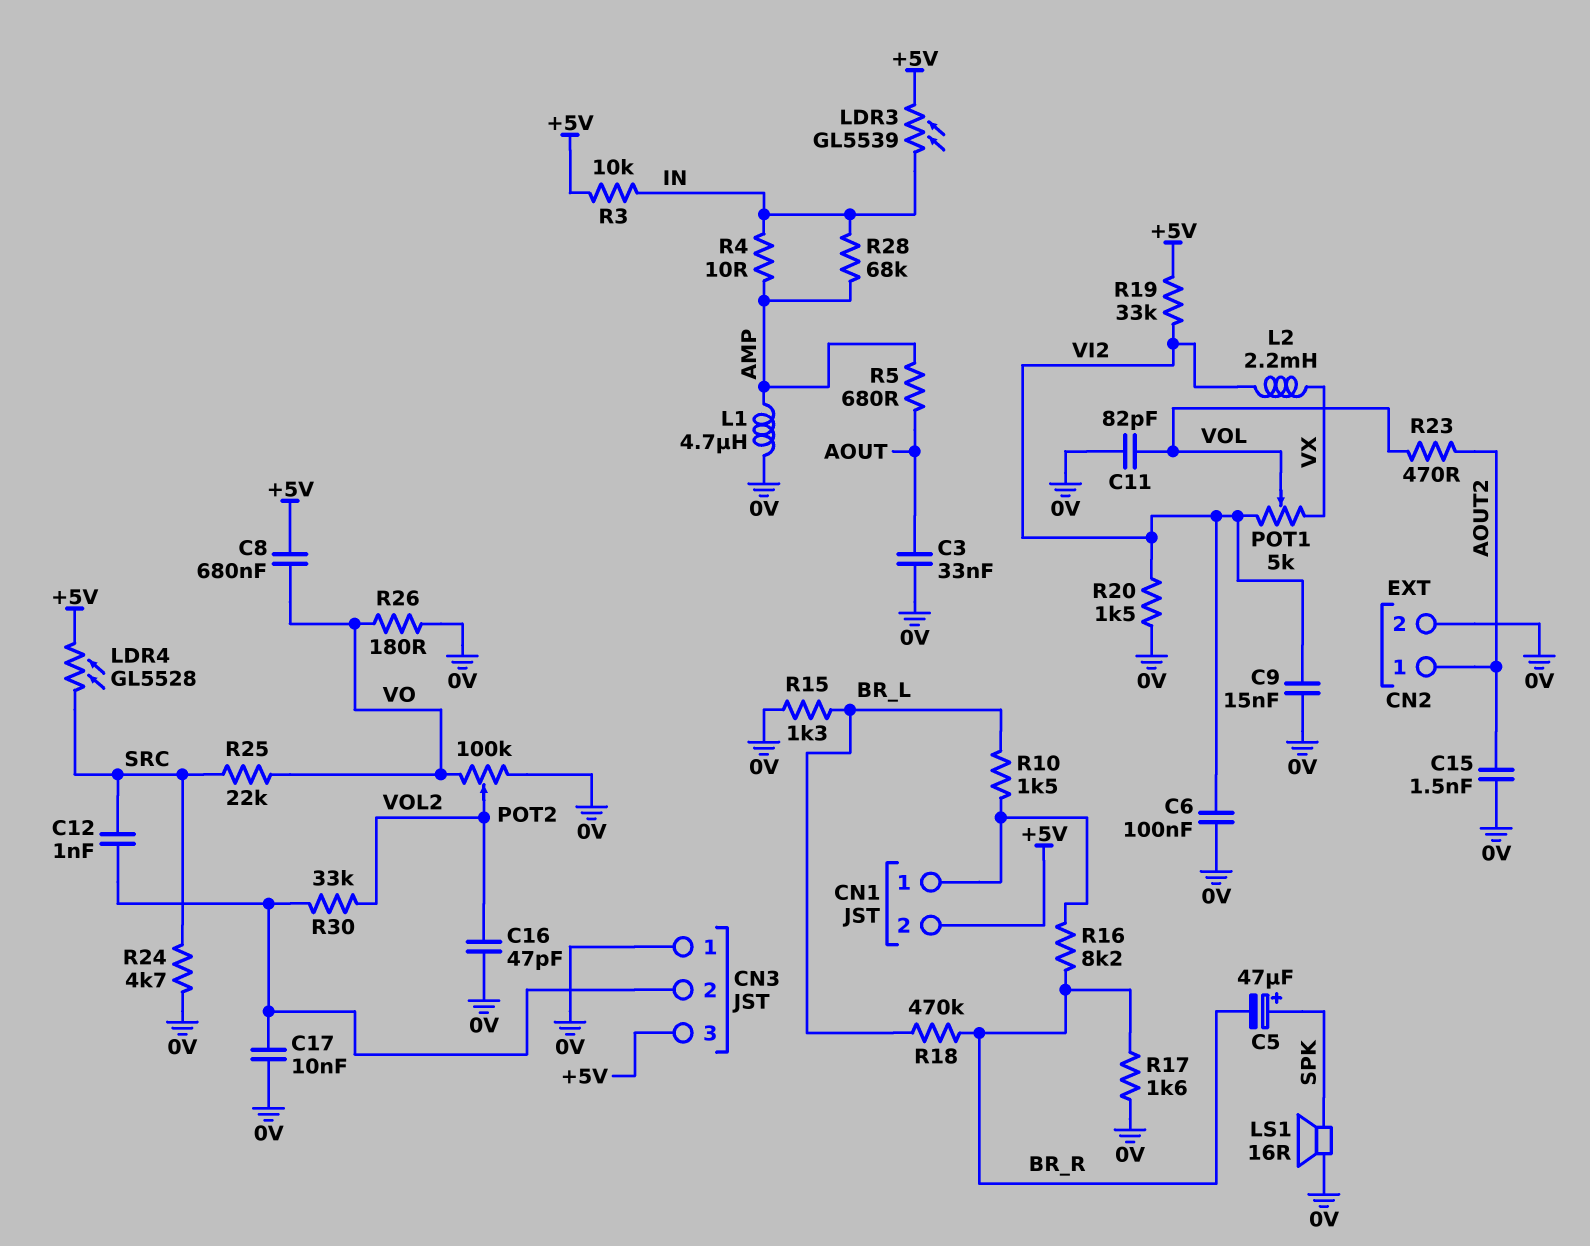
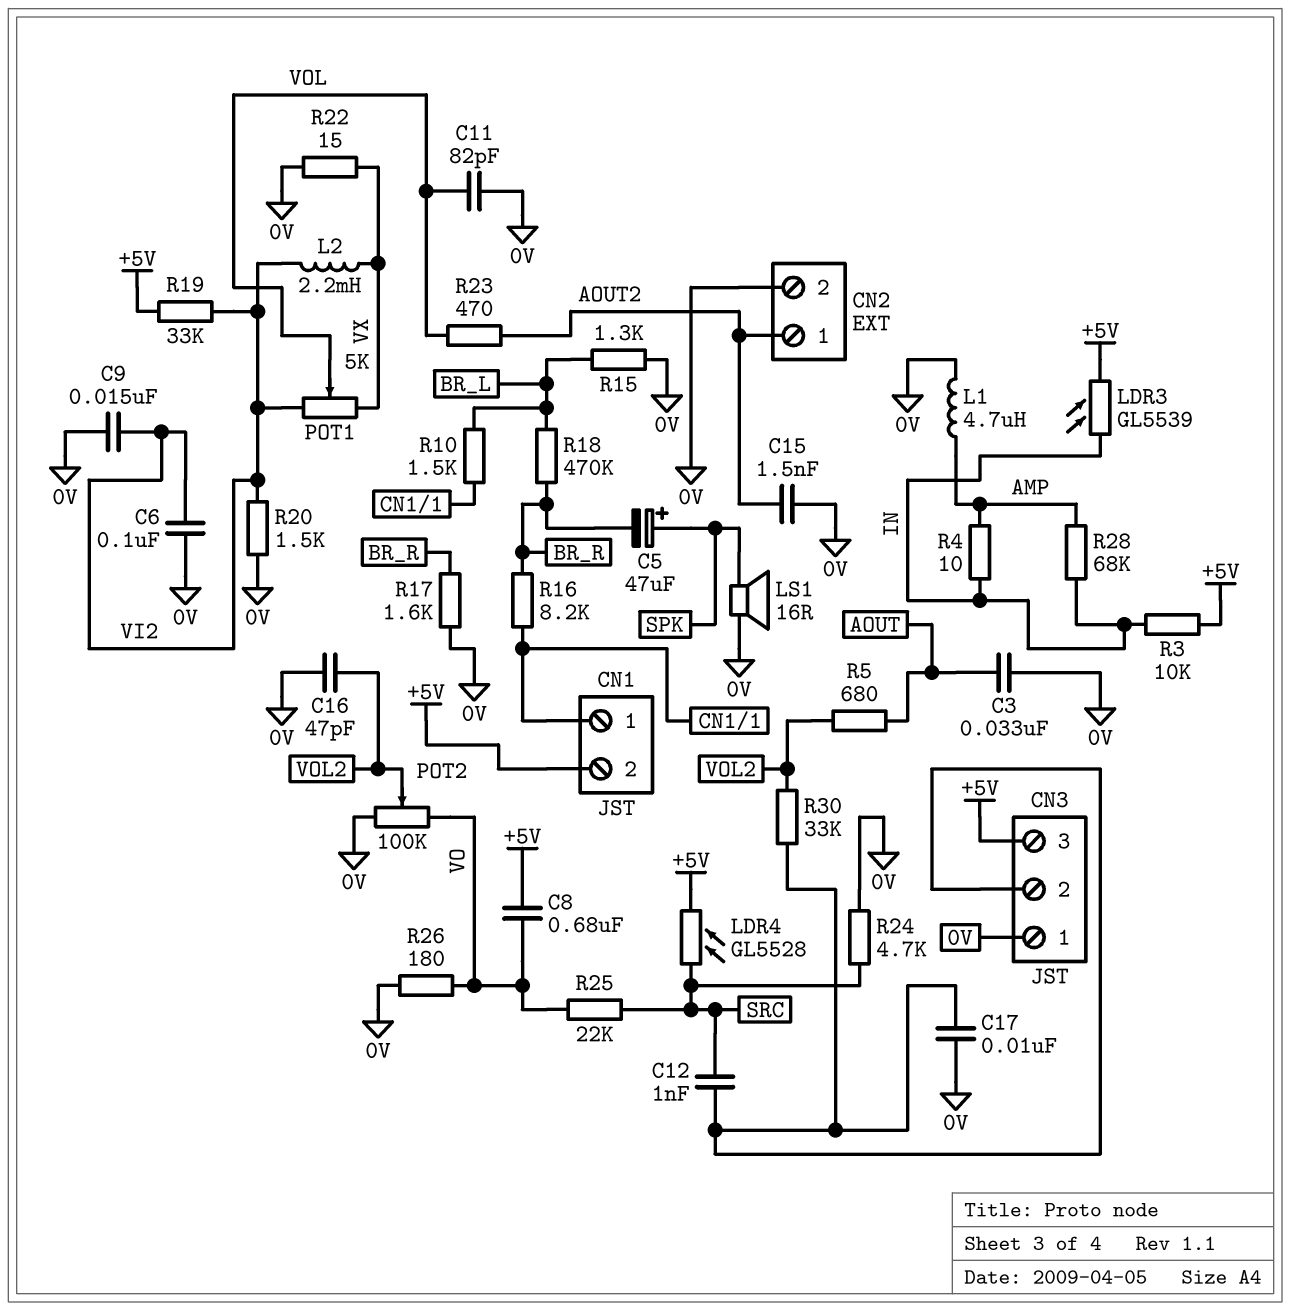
R5: 680 (AMP, AOUT) -> 680 (AOUT, VOL2)
R22: none -> 15 (0V, VX)

